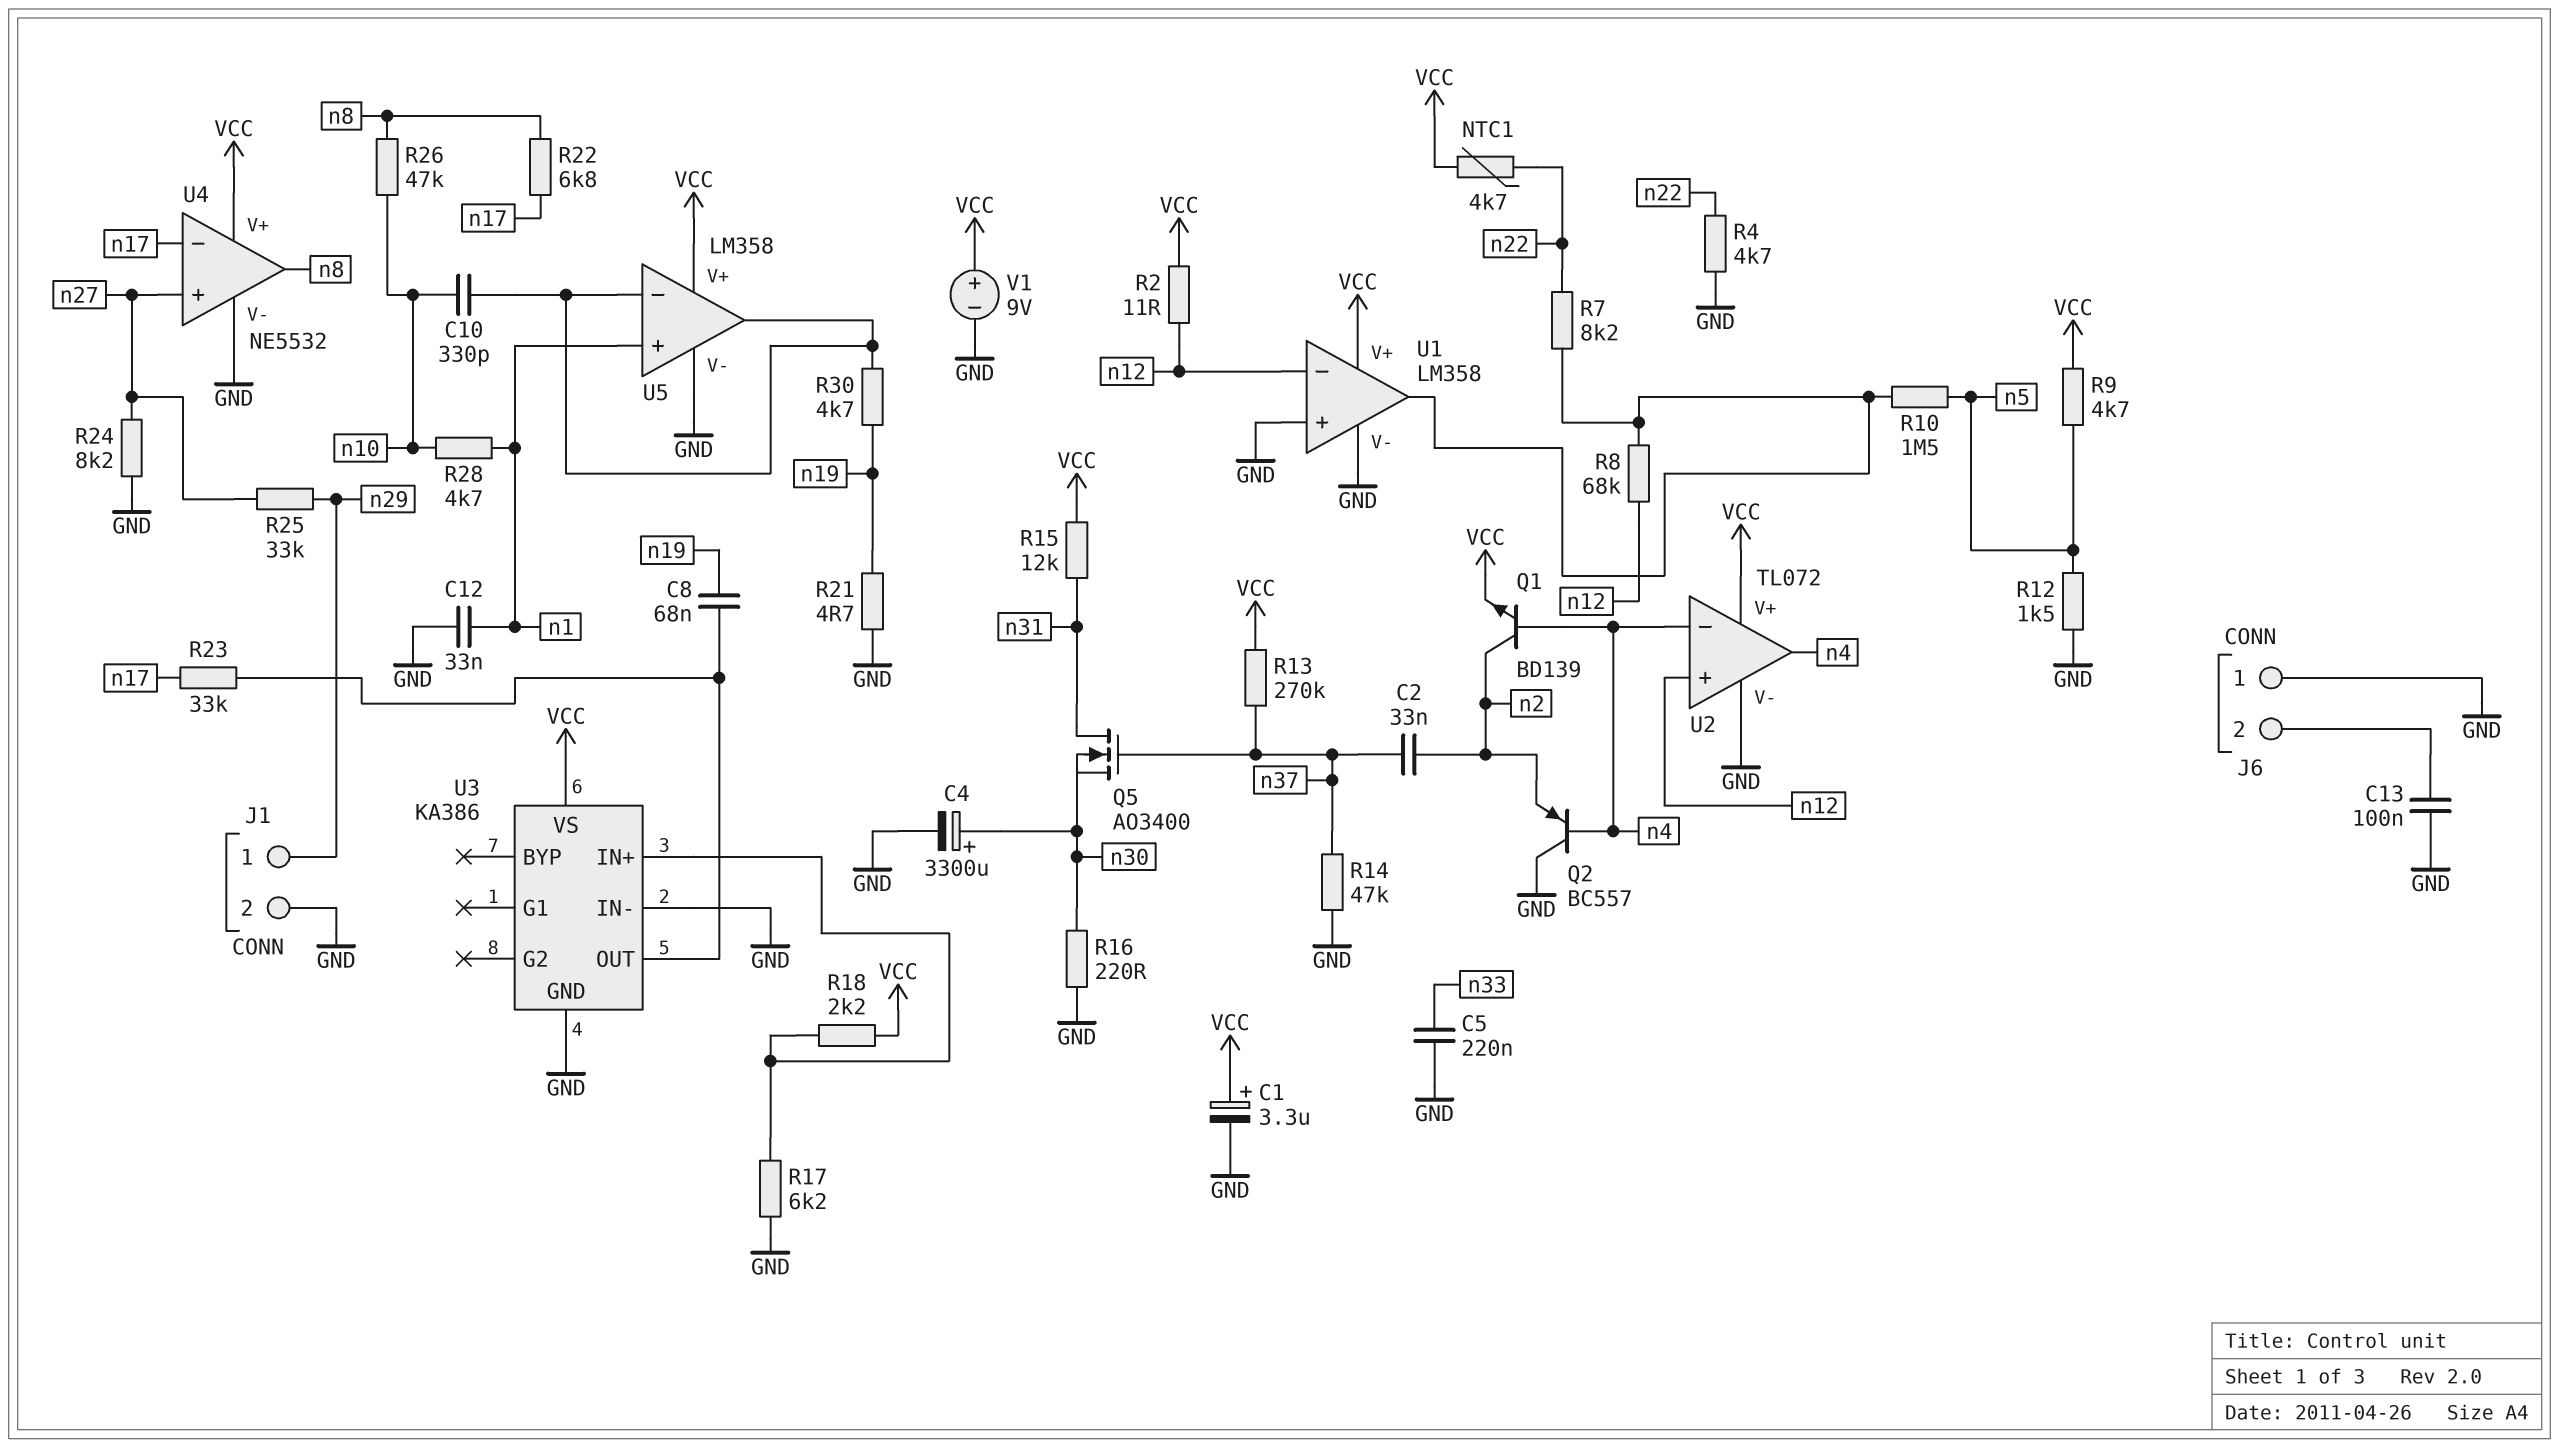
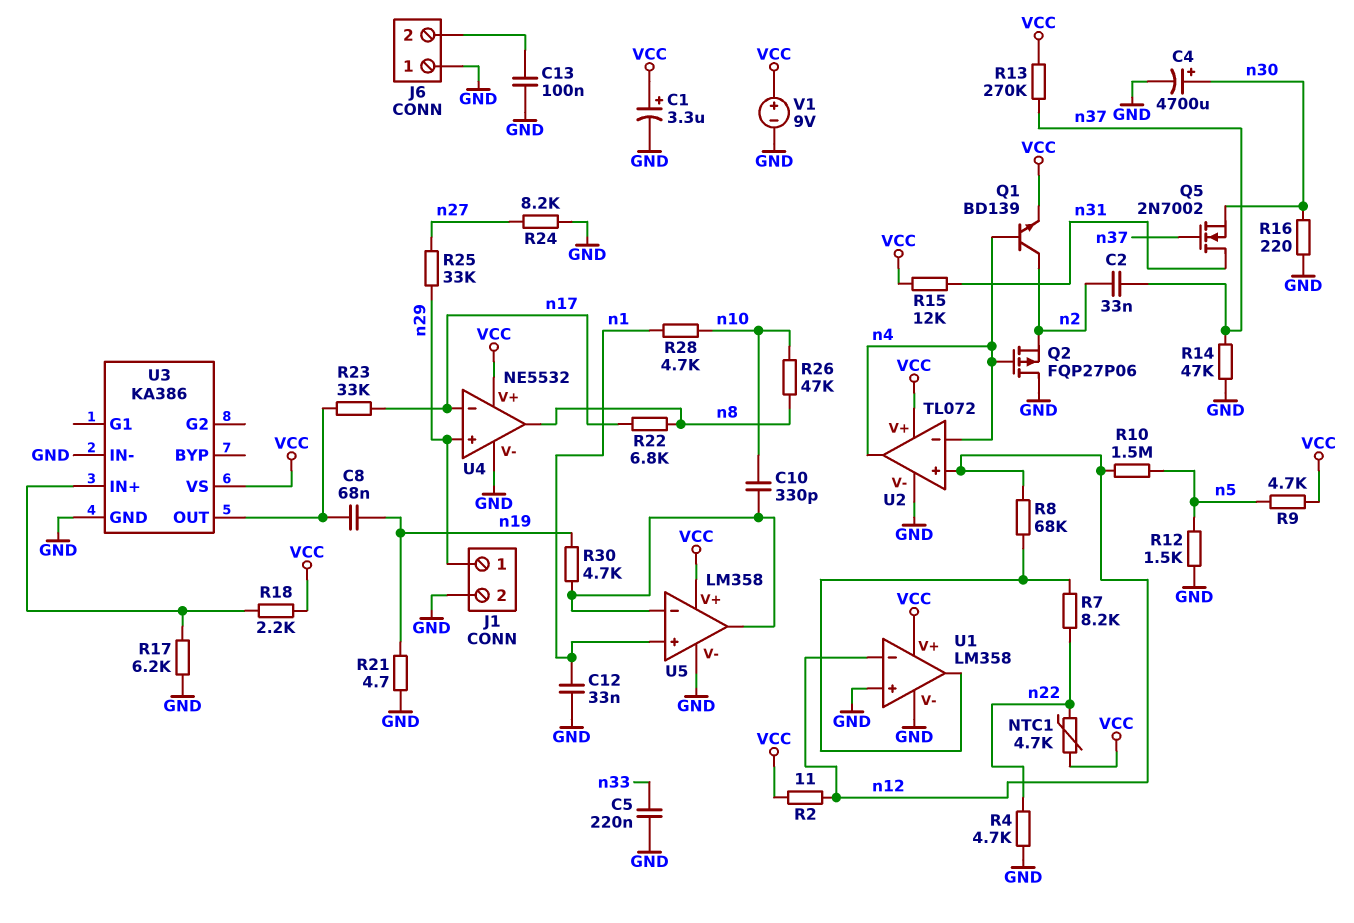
C4: 3300uF (plus n30, minus GND) -> 4700uF (plus n30, minus GND)
Q2: PNP BC557 (B n4, C GND, E n2) -> PMOS FQP27P06 (G n4, D GND, S n2)
Q5: NMOS AO3400 (G n37, D n31, S n30) -> NMOS 2N7002 (G n37, D n31, S n30)
R10: 1.5M (U1/out, n5) -> 1.5M (n5, n12)
U4 pin in+: n27 -> n29

